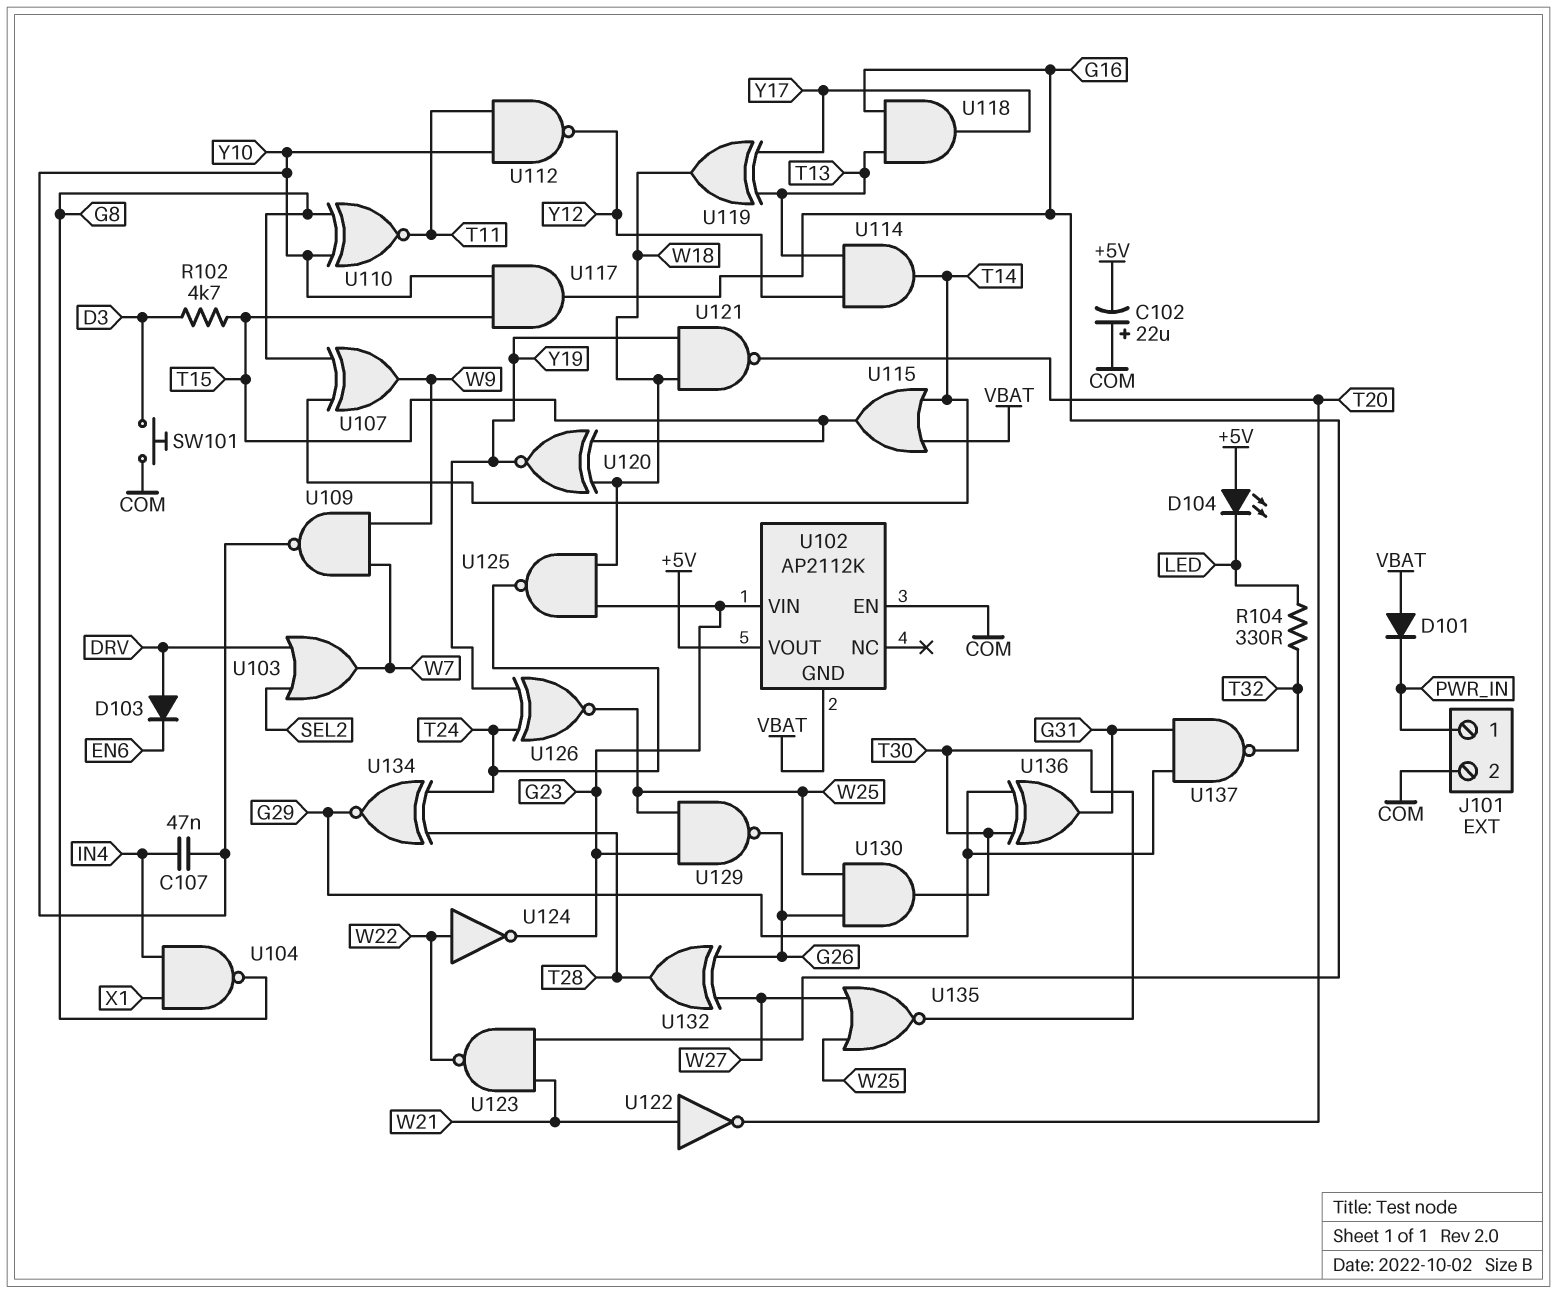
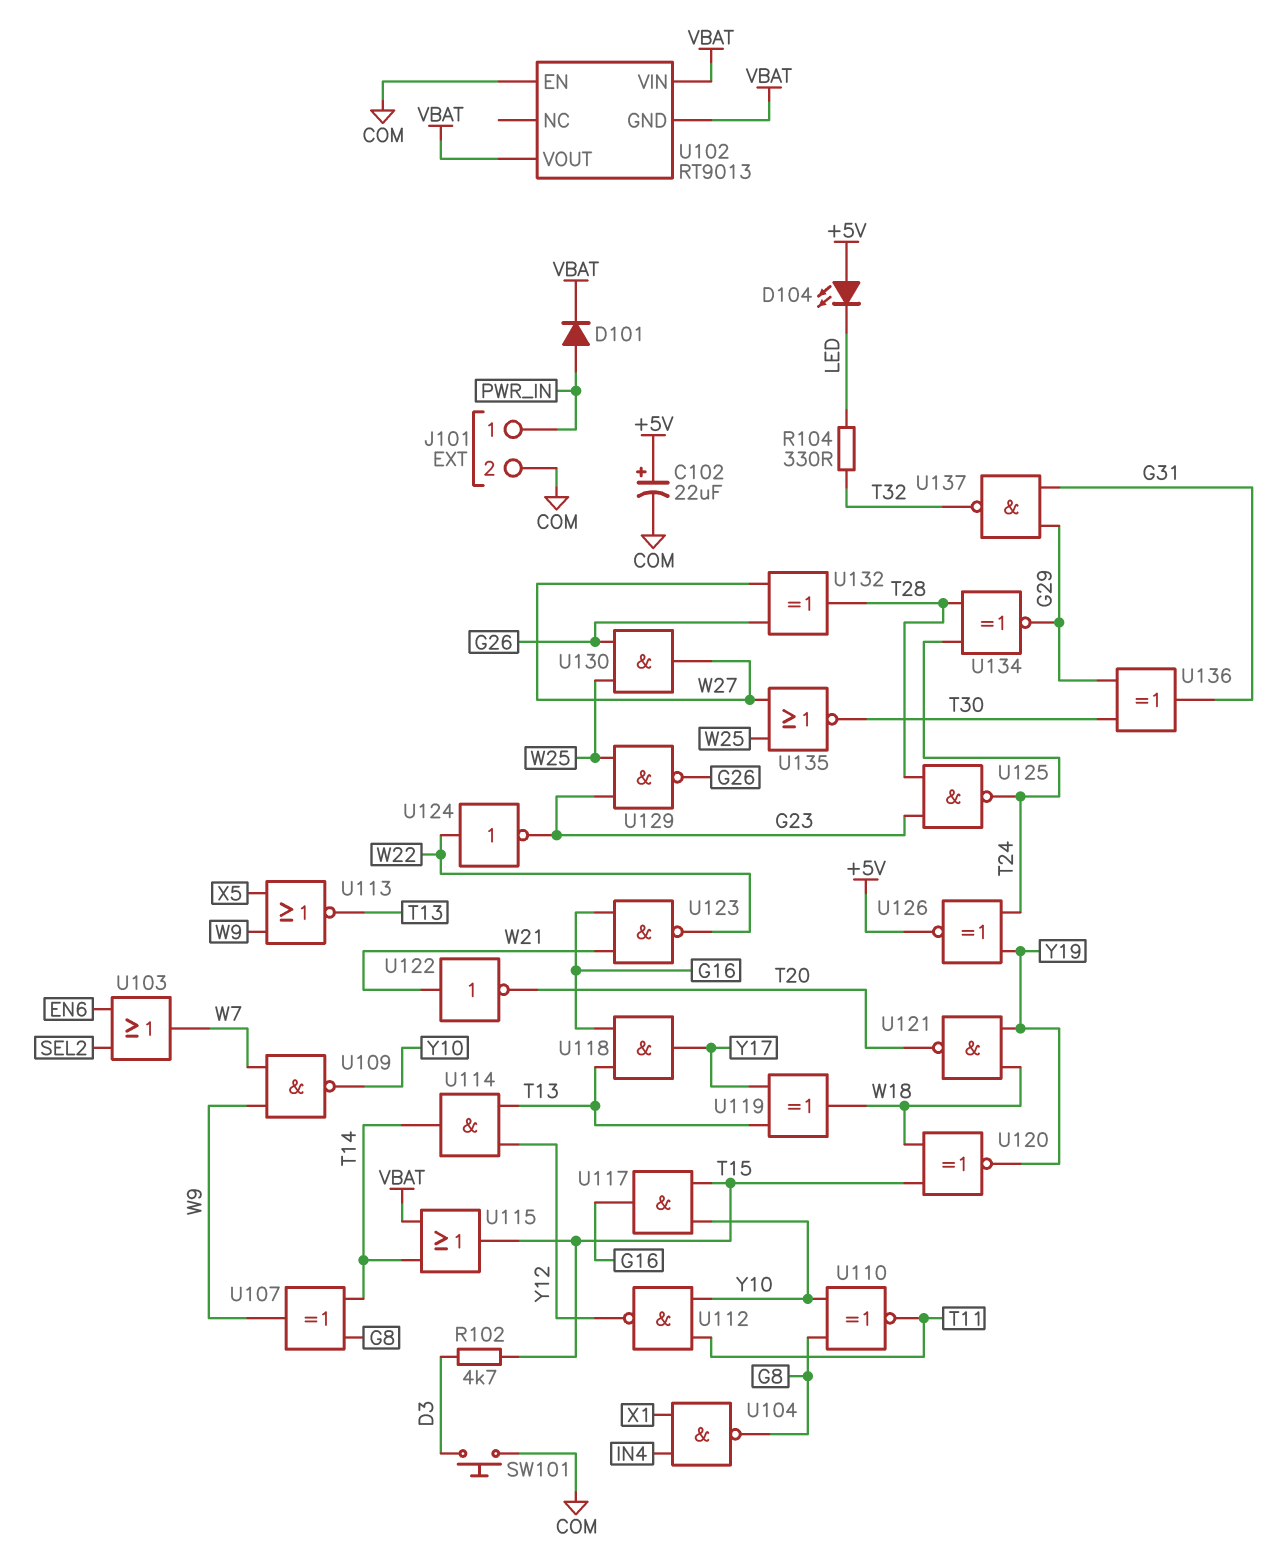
C102: 22uF (plus COM, minus +5V) -> 22uF (plus +5V, minus COM)
C107: 47nF (IN4, Y10) -> none
D101: diode (A VBAT, K PWR_IN) -> diode (A PWR_IN, K VBAT)
D103: diode (A DRV, K EN6) -> none
U102: AP2112K -> RT9013
U102 pin VIN: G23 -> VBAT
U102 pin VOUT: +5V -> VBAT
U103: OR (in DRV, in SEL2, out W7) -> OR (in EN6, in SEL2, out W7)
U113: none -> NOR (in W9, in X5, out T13)
U125: NAND (in G23, in W18, out T24) -> NAND (in G23, in T28, out T24)
U126: XNOR (in T24, in Y19, out W25) -> XNOR (in T24, in Y19, out +5V)
U130: AND (in G26, in W25, out T30) -> AND (in G26, in W25, out W27)

